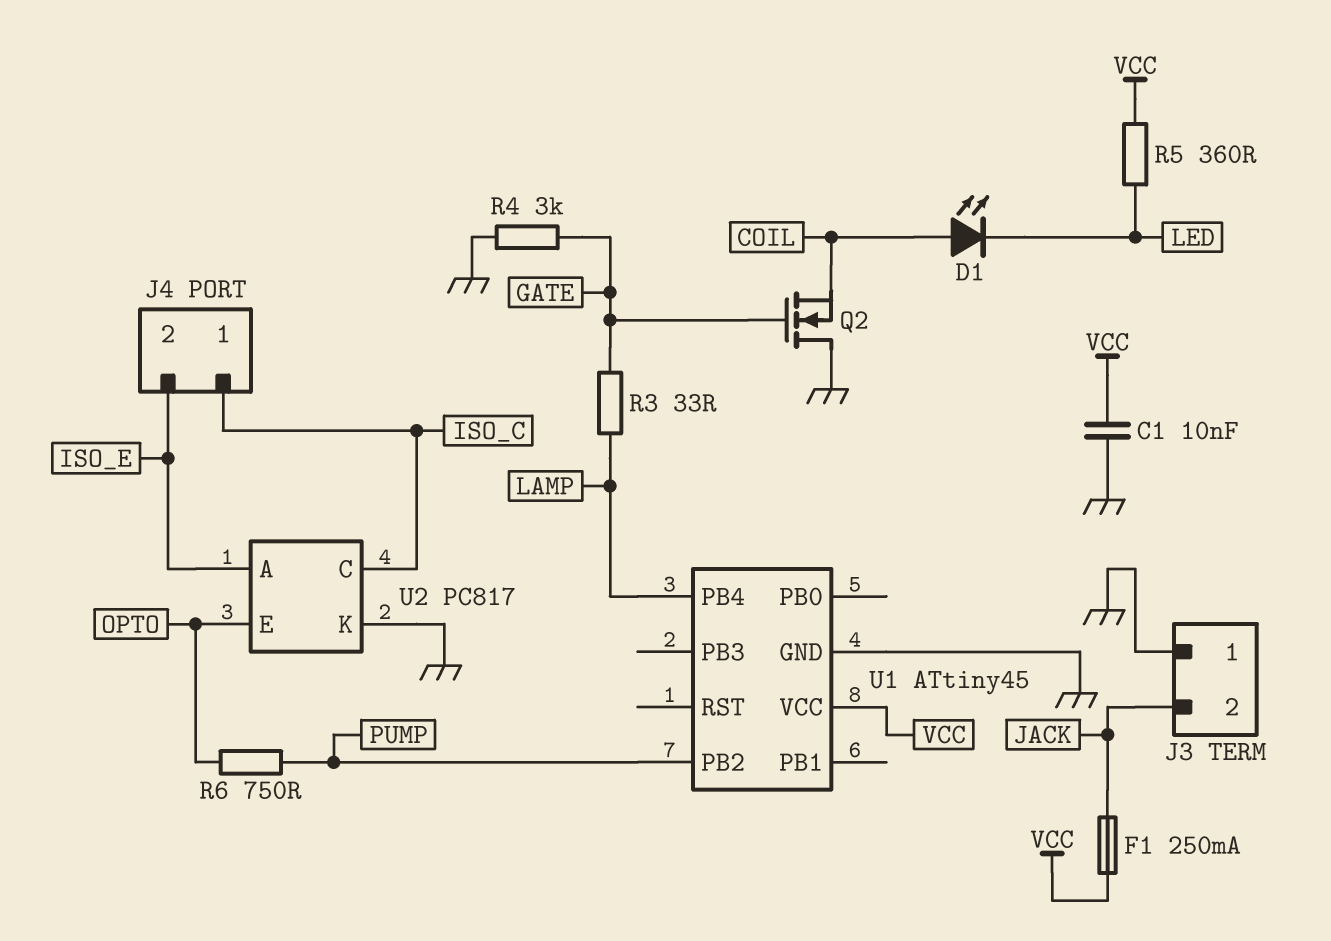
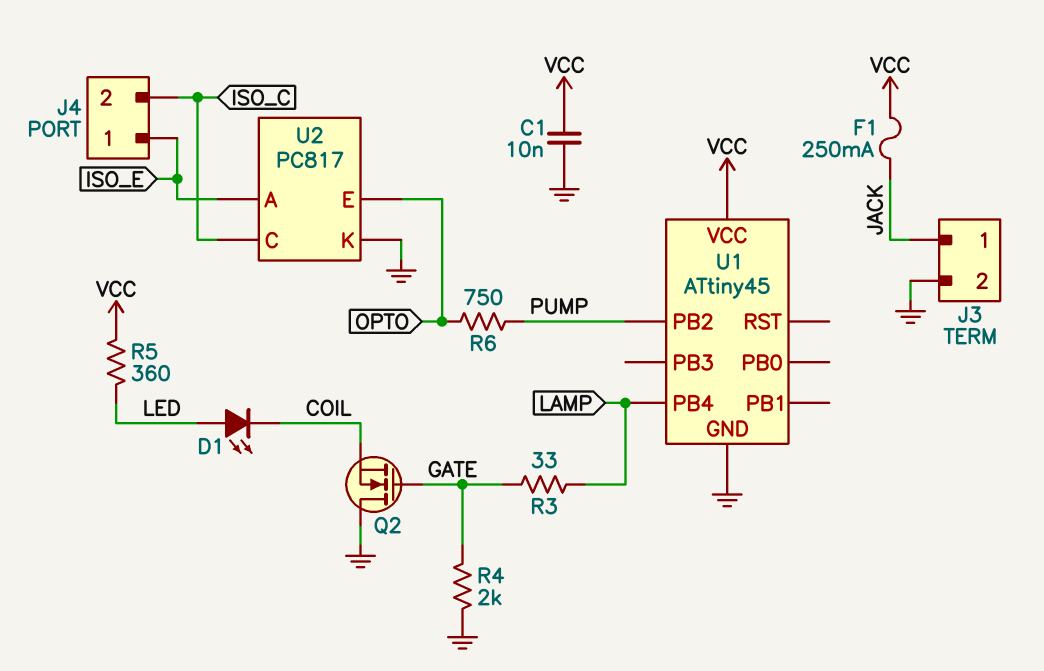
D1: LED (A COIL, K LED) -> LED (A LED, K COIL)
J3 pin 1: GND -> JACK
J3 pin 2: JACK -> GND
J4 pin 1: ISO_C -> ISO_E
J4 pin 2: ISO_E -> ISO_C
R4: 3k (GATE, GND) -> 2k (GATE, GND)

